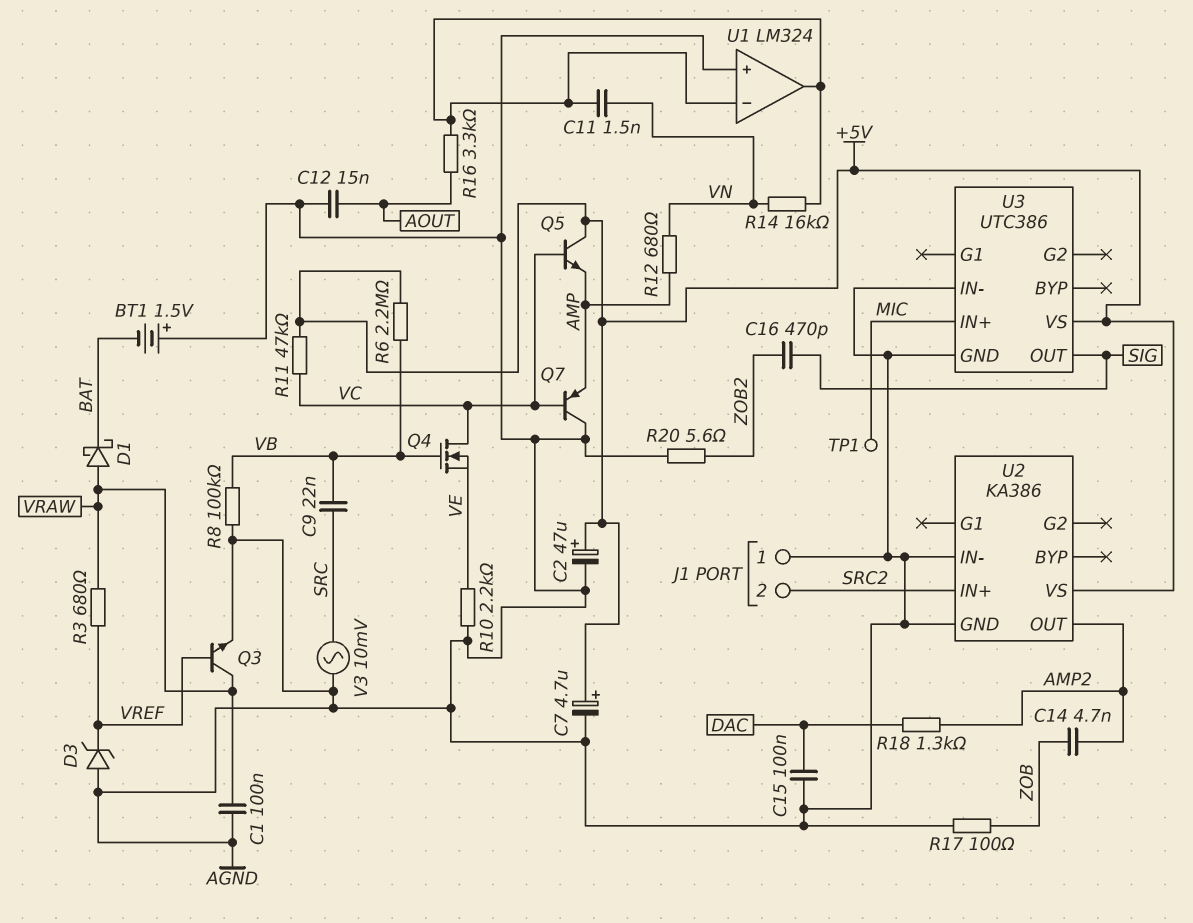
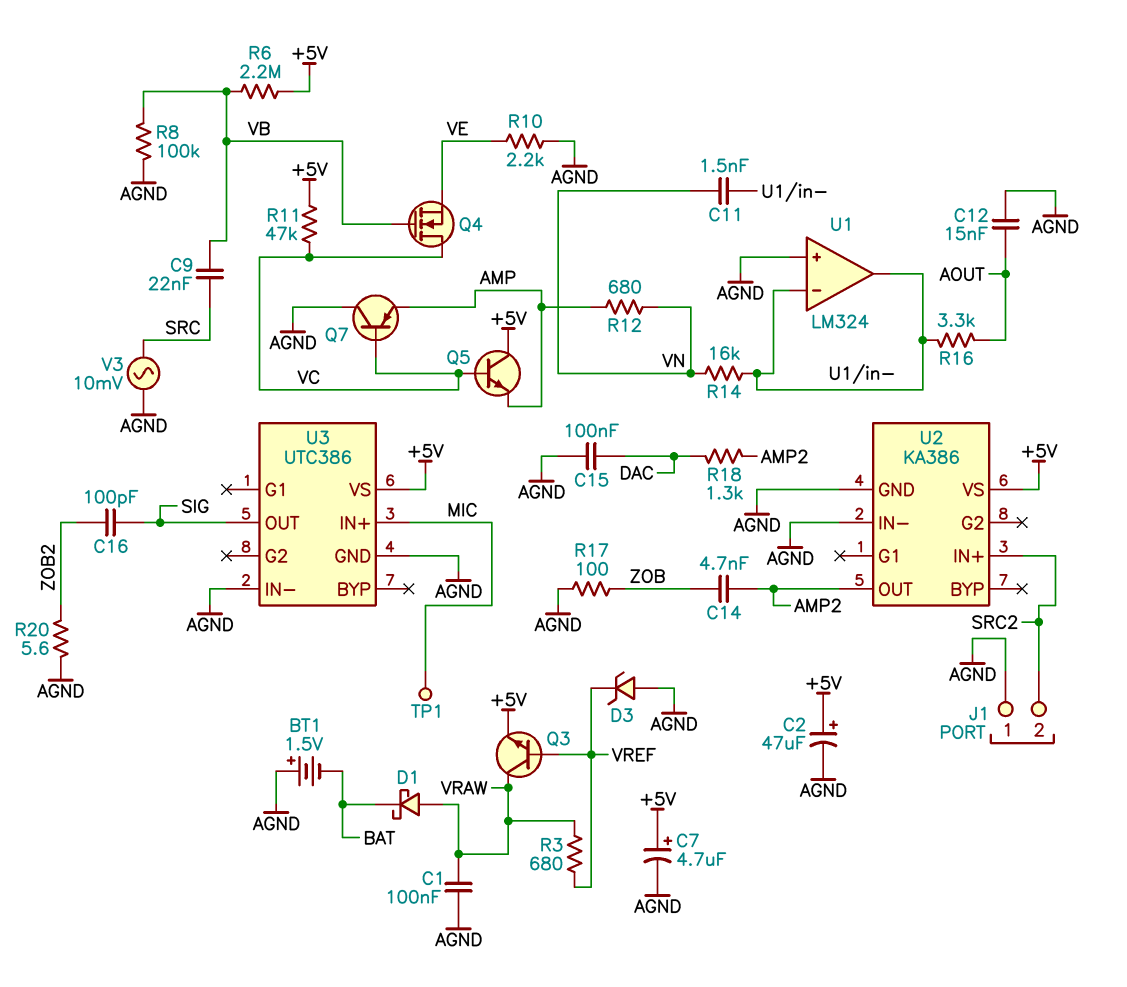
C16: 470pF (SIG, ZOB2) -> 100pF (SIG, ZOB2)
Q3: NPN (B VREF, C VRAW, E AGND) -> NPN (B VREF, C VRAW, E +5V)

